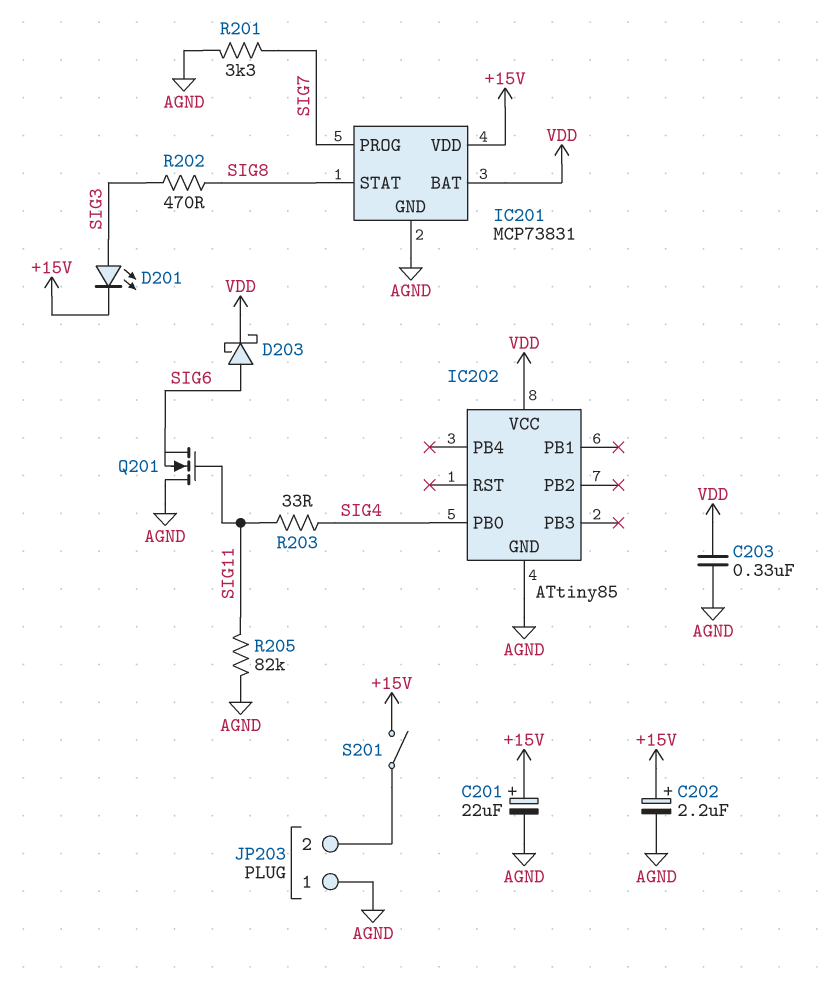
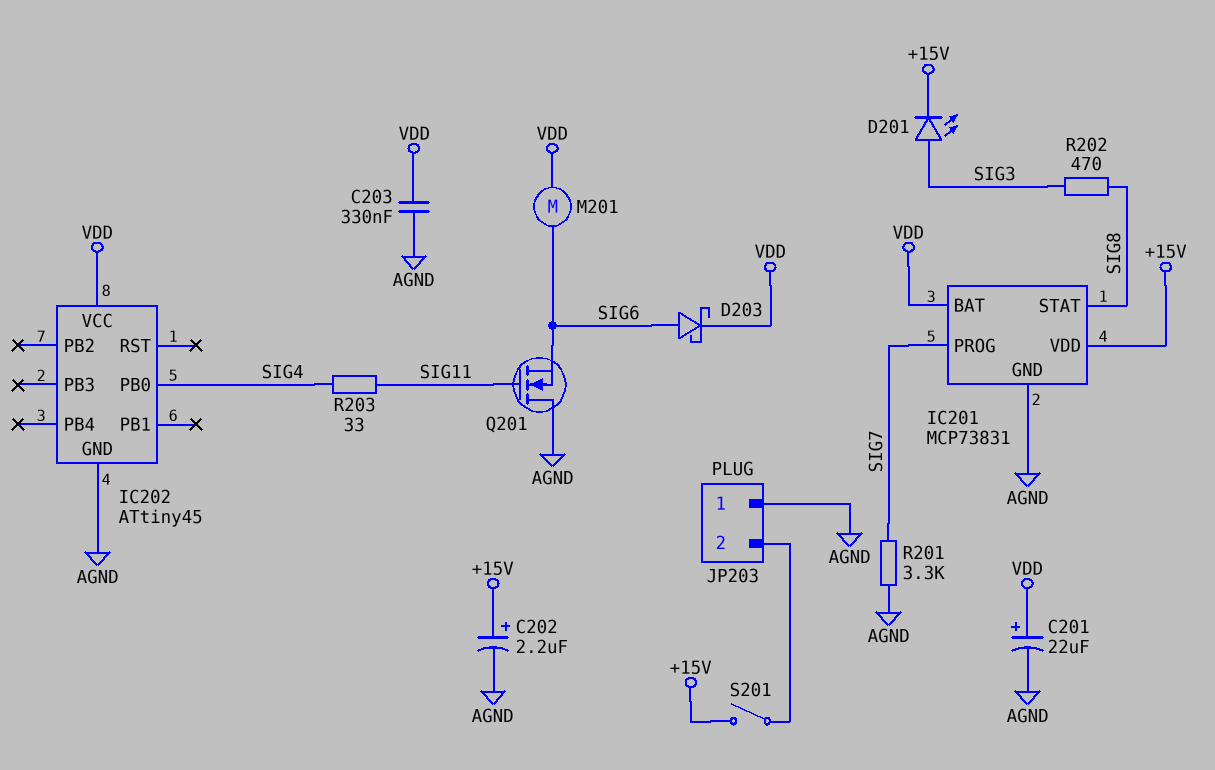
C201: 22uF (plus +15V, minus AGND) -> 22uF (plus VDD, minus AGND)
IC202: ATtiny85 -> ATtiny45
M201: none -> motor (SIG6, VDD)
R205: 82k (AGND, SIG11) -> none

